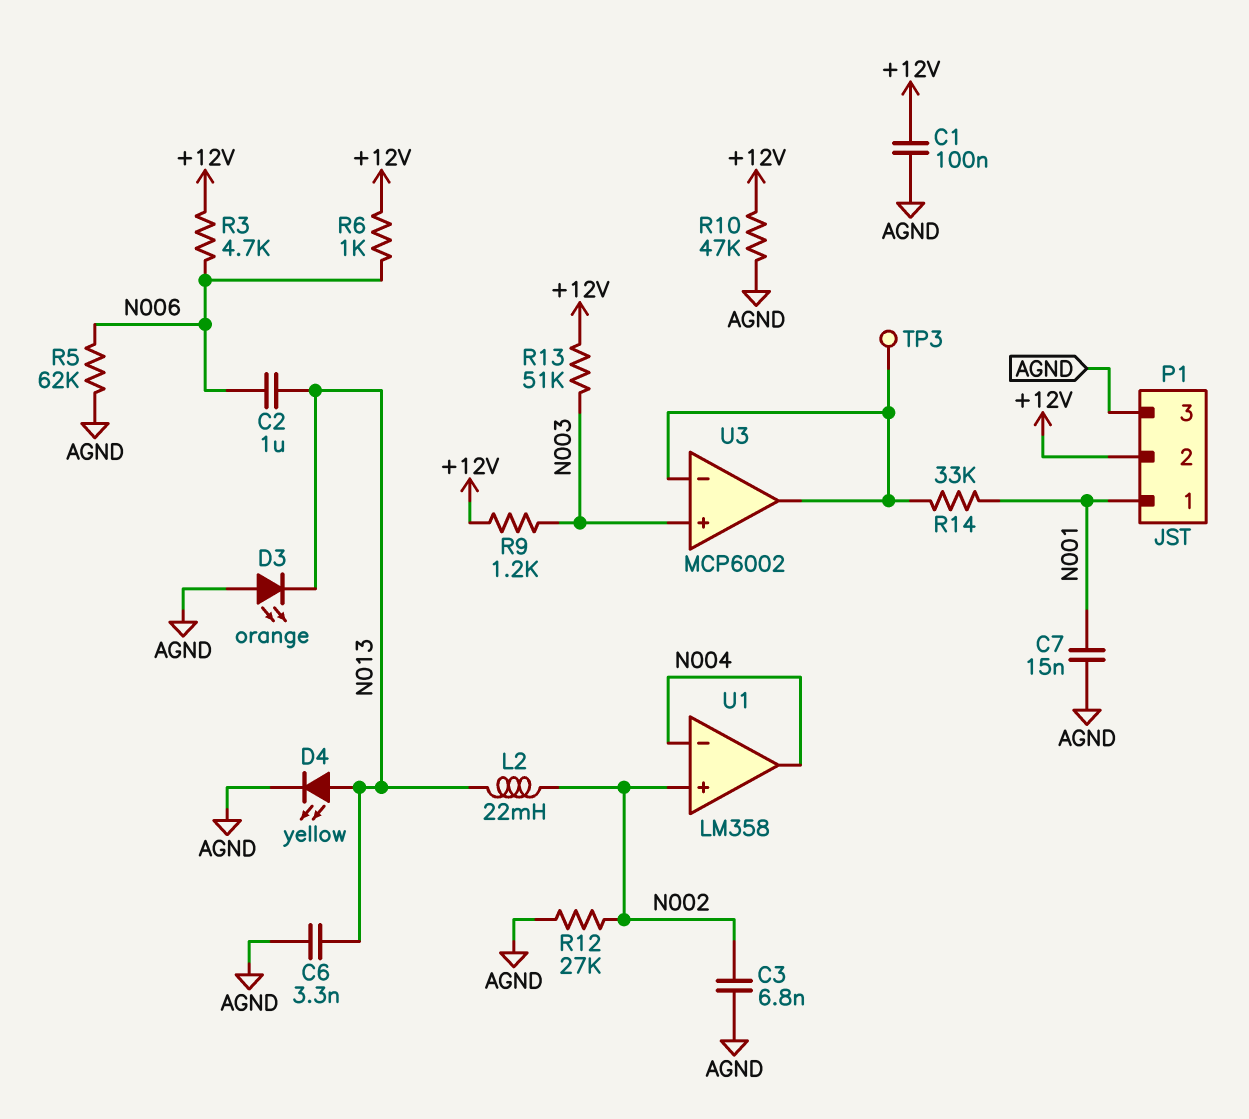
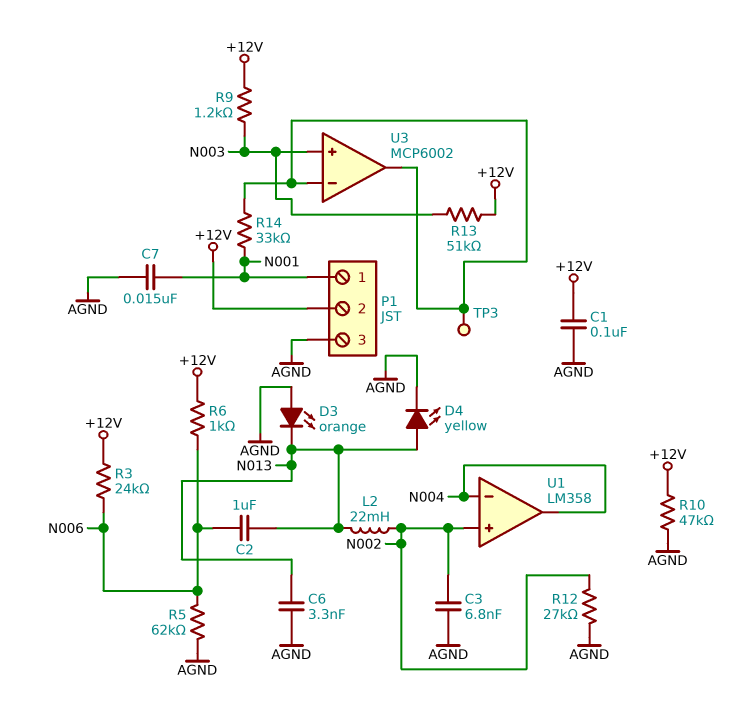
R3: 4.7k (+12V, N006) -> 24k (+12V, N006)

